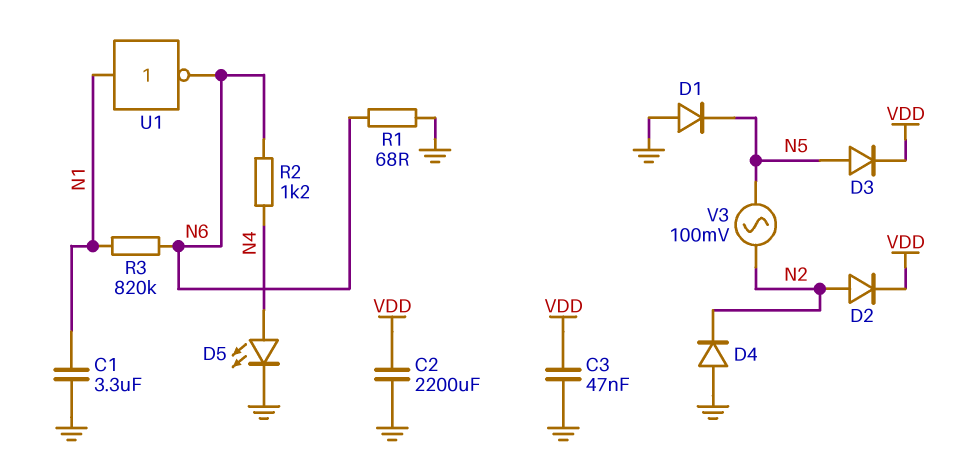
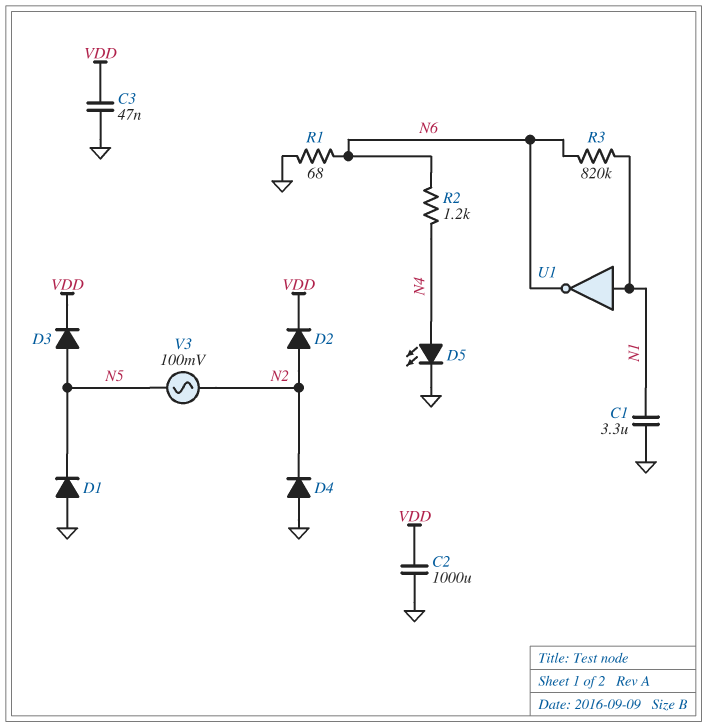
C2: 2200uF (GND, VDD) -> 1000uF (GND, VDD)

